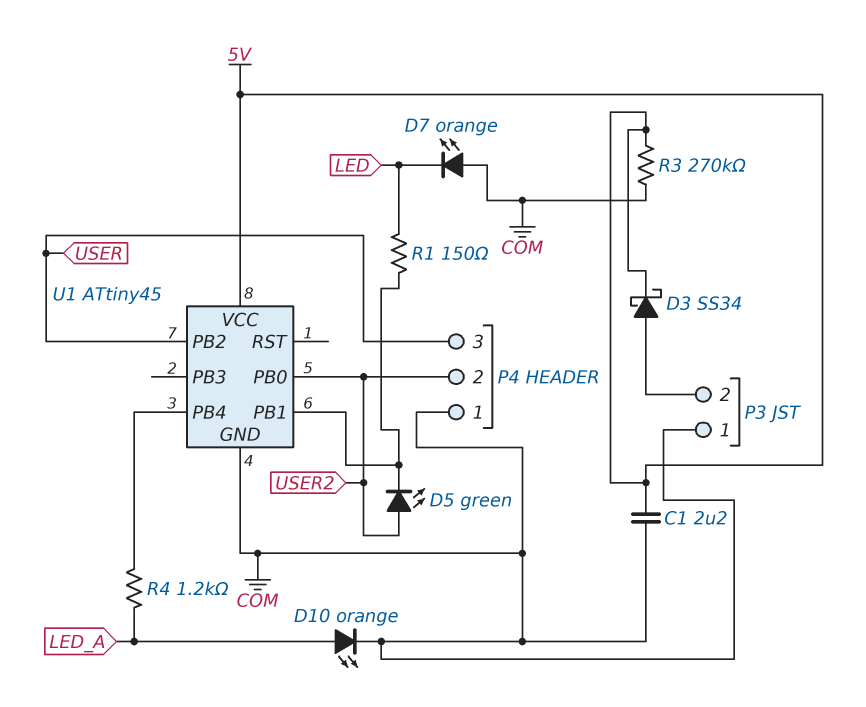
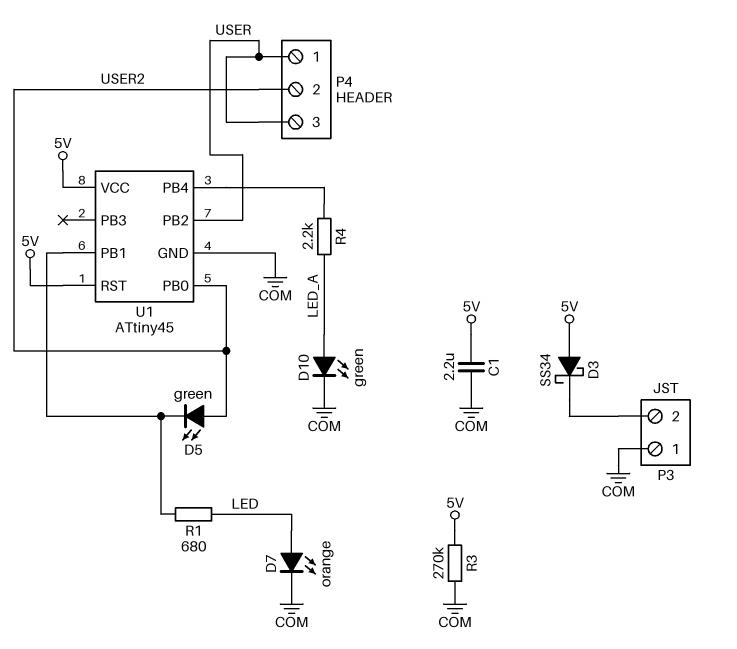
D3: schottky SS34 (A P3/2, K 5V) -> schottky SS34 (A 5V, K P3/2)
D7: LED orange (A COM, K LED) -> LED orange (A LED, K COM)
D10: LED orange (A LED_A, K COM) -> LED green (A LED_A, K COM)
P4 pin 1: COM -> USER
R1: 150 (LED, U1/PB1) -> 680 (LED, U1/PB1)
R4: 1.2k (LED_A, U1/PB4) -> 2.2k (LED_A, U1/PB4)
U1 pin RST: none -> 5V

